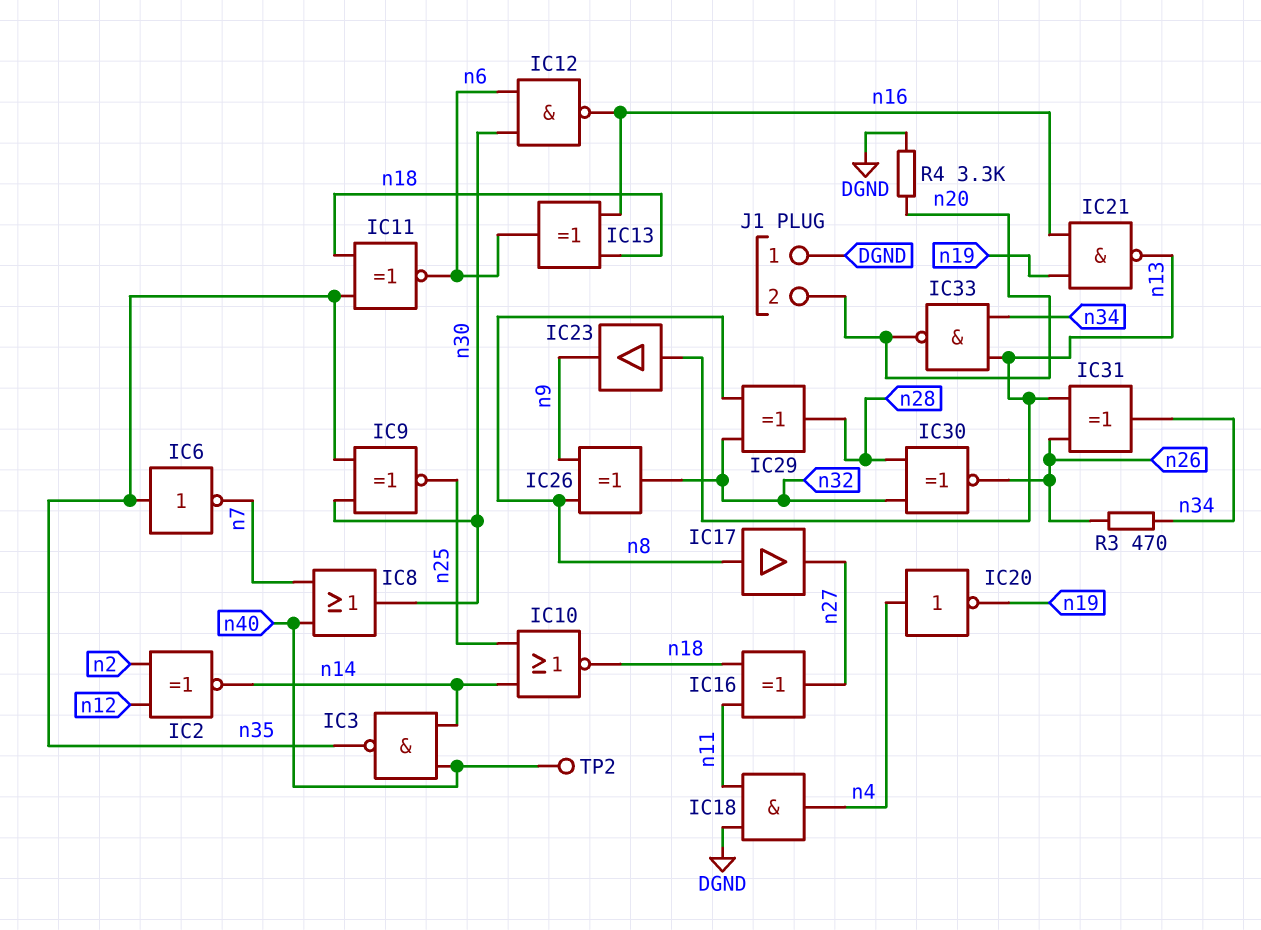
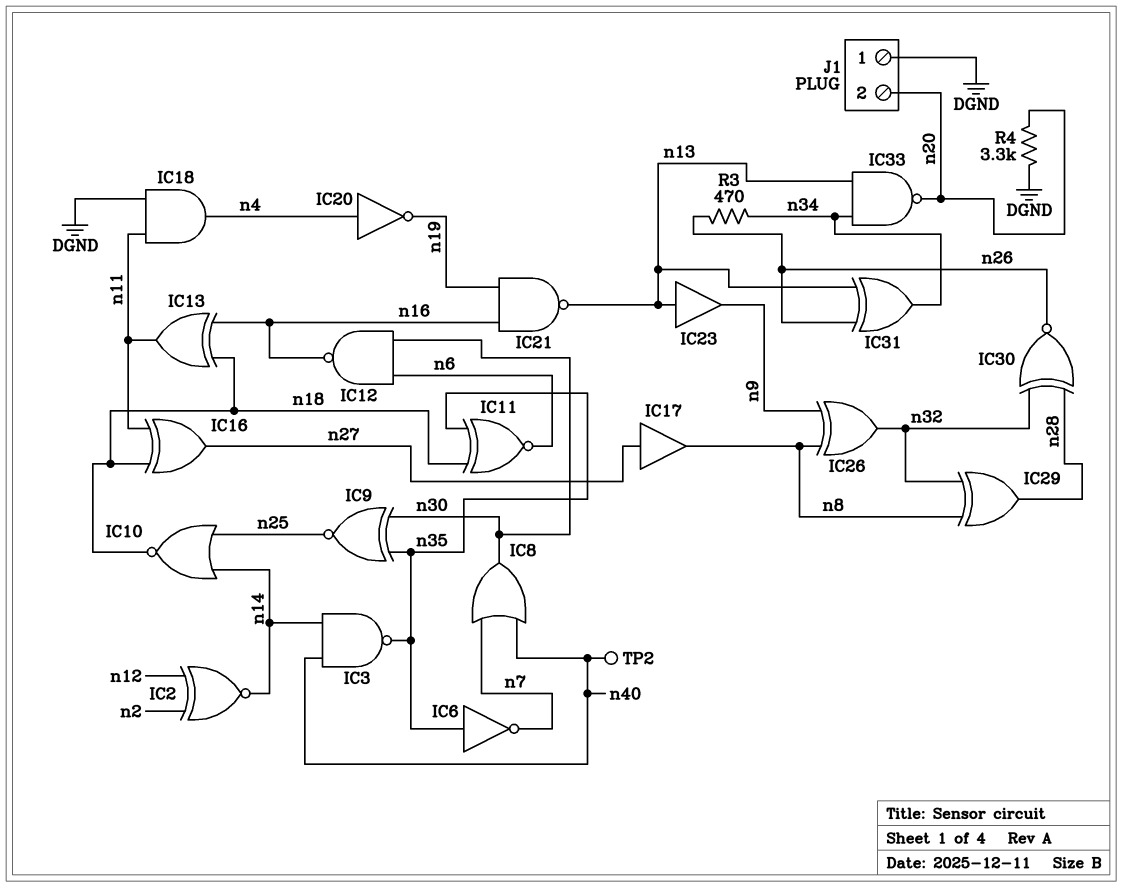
IC13: XOR (in n16, in n18, out n6) -> XOR (in n16, in n18, out n11)
IC17: buffer (in n8, out n27) -> buffer (in n27, out n8)

